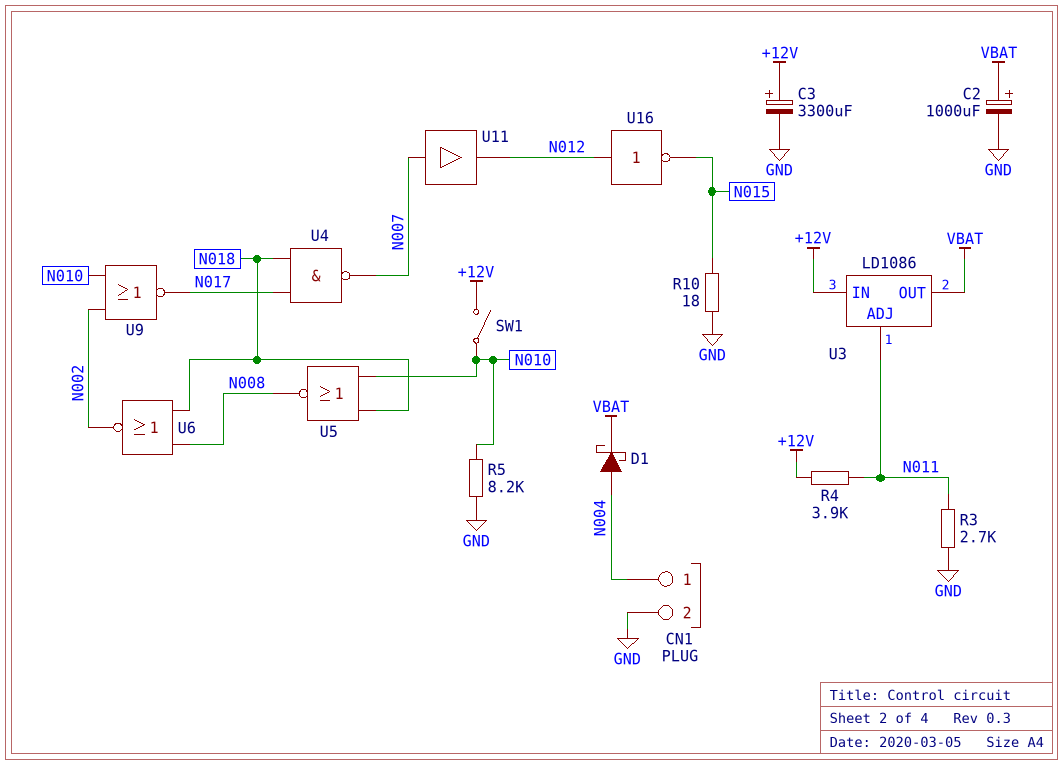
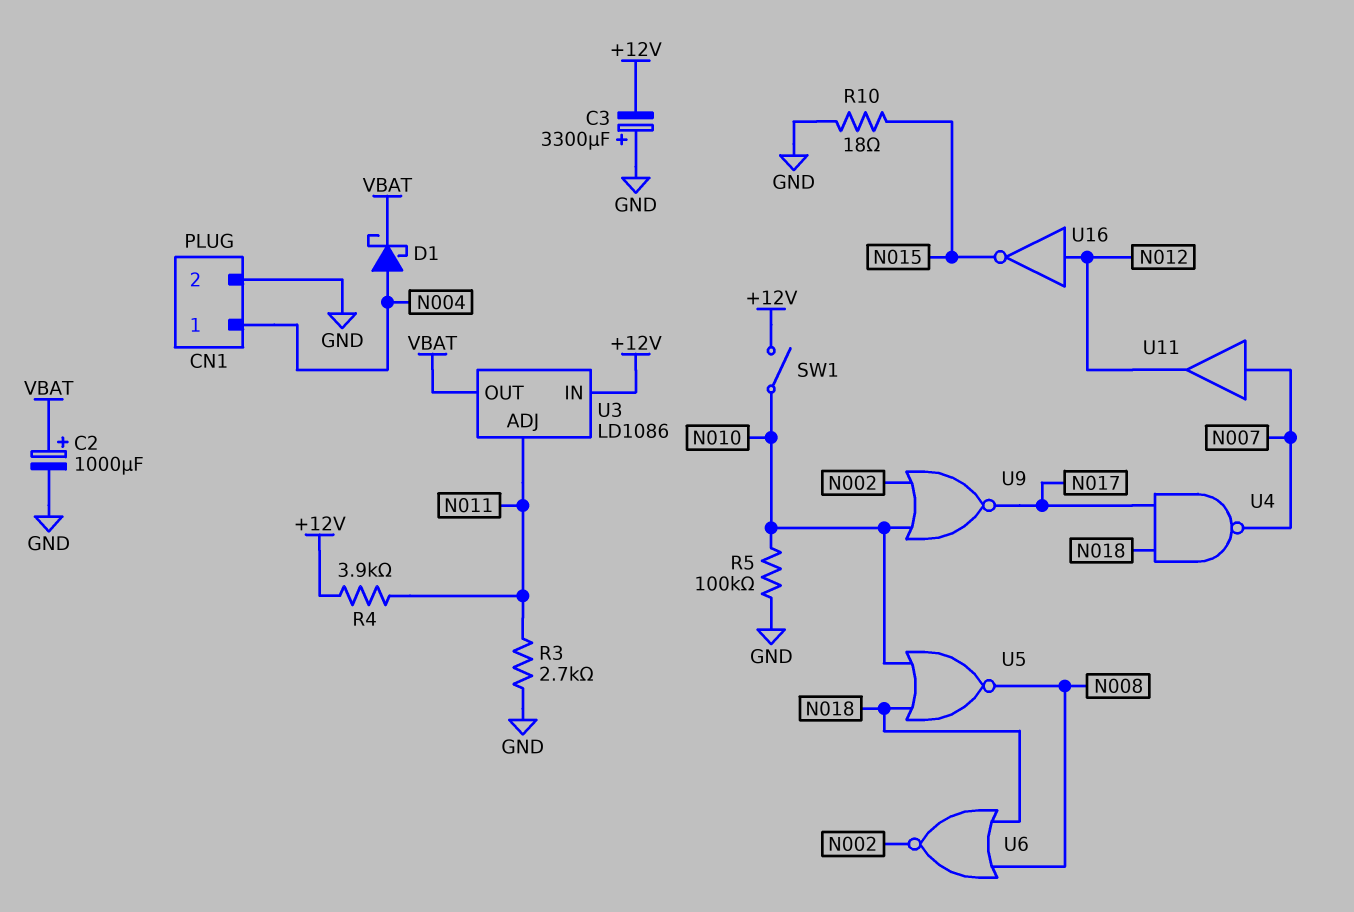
C3: 3300uF (plus +12V, minus GND) -> 3300uF (plus GND, minus +12V)
R5: 8.2k (GND, N010) -> 100k (GND, N010)

